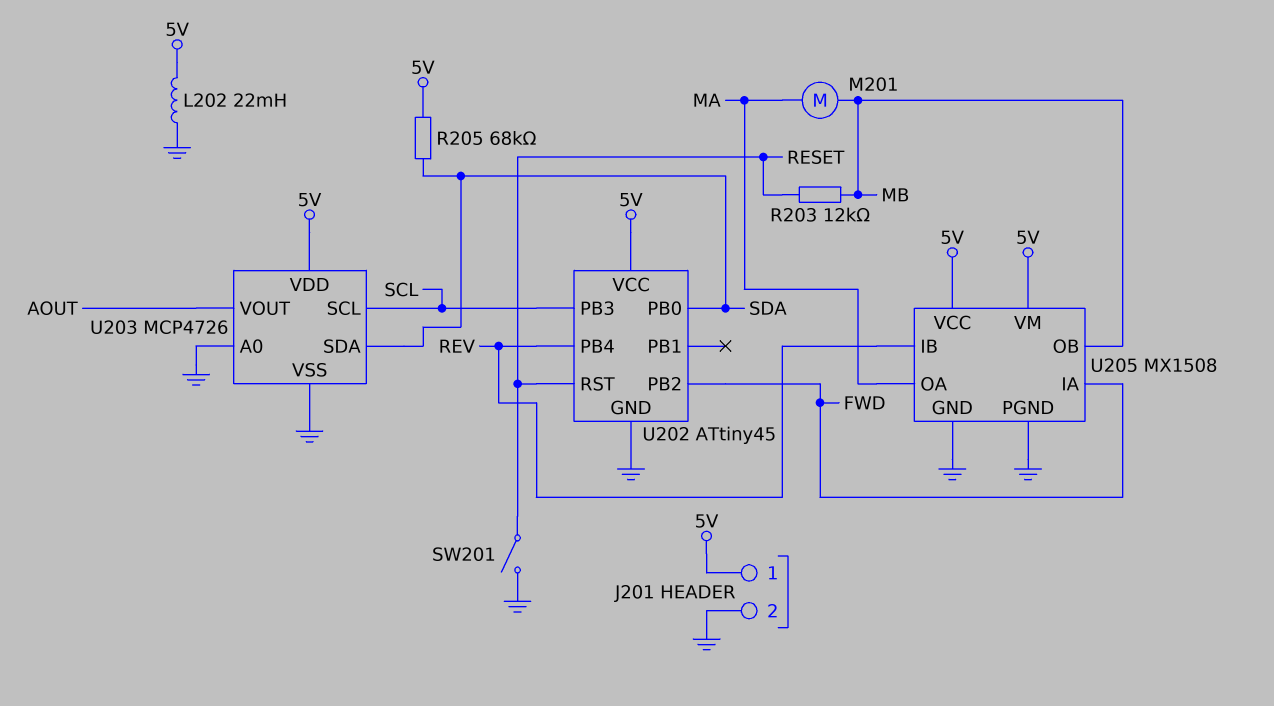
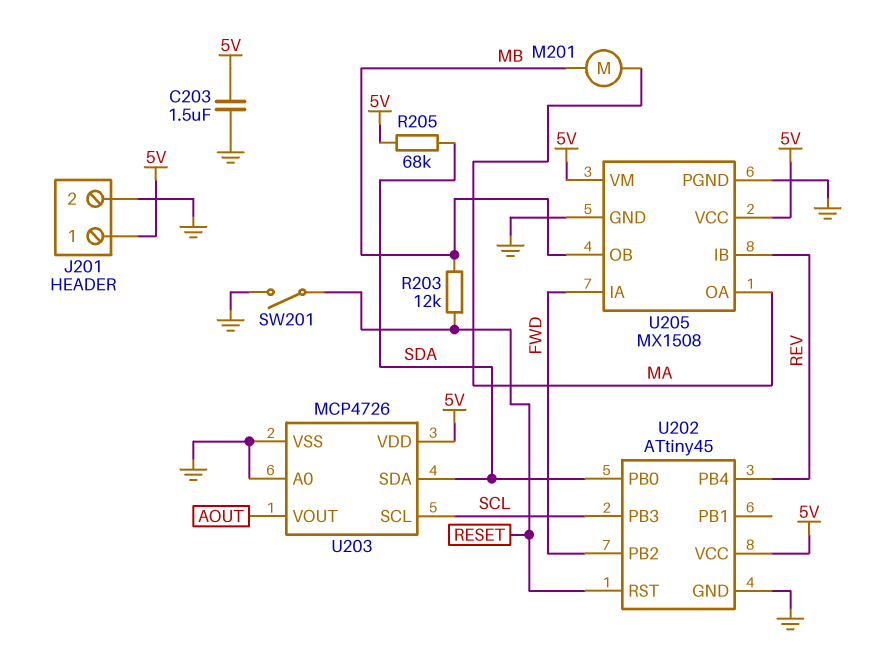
C203: none -> 1.5uF (5V, GND)
L202: 22mH (5V, GND) -> none

